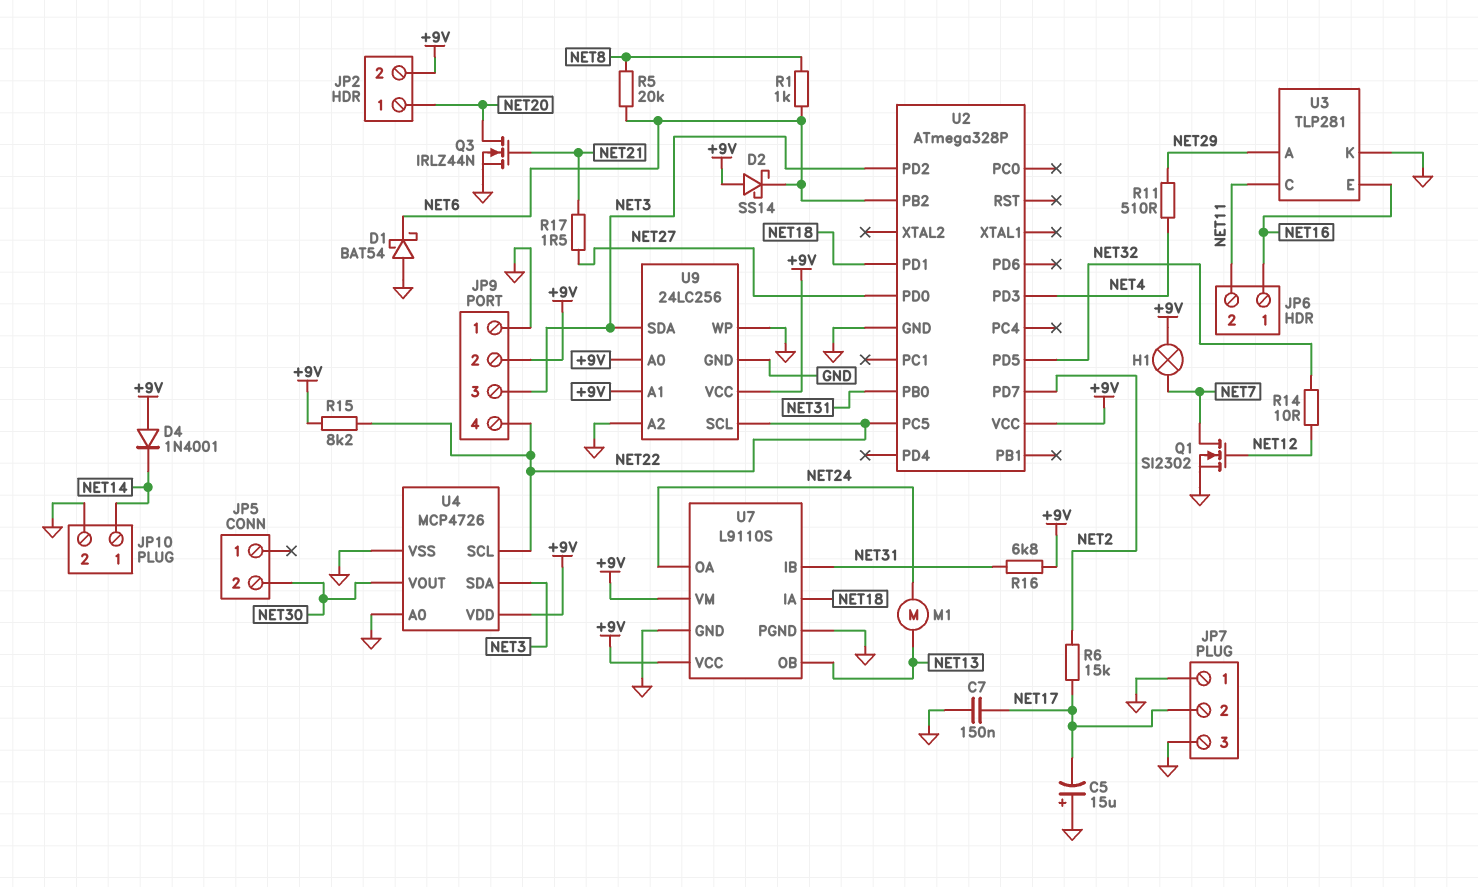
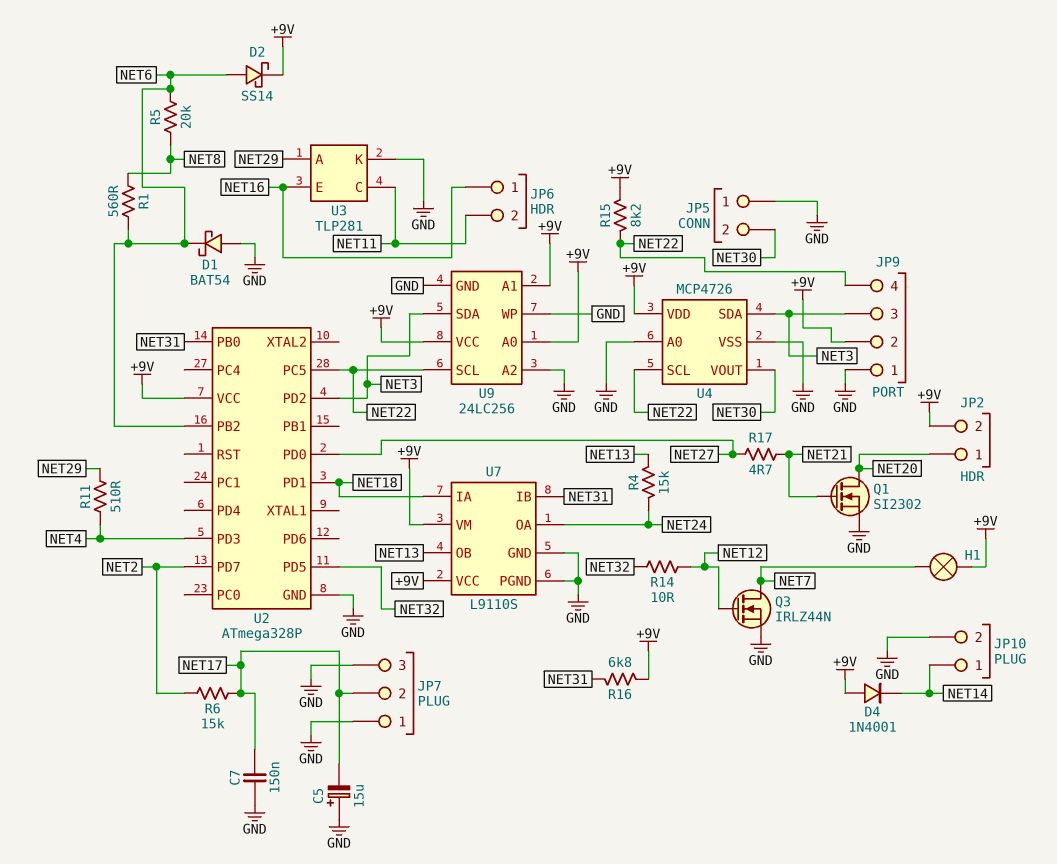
D2: schottky SS14 (A +9V, K NET6) -> schottky SS14 (A NET6, K +9V)
JP5 pin 1: none -> GND
M1: motor (NET13, NET24) -> none
Q1: NMOS SI2302 (G NET12, D NET7, S GND) -> NMOS SI2302 (G NET21, D NET20, S GND)
Q3: NMOS IRLZ44N (G NET21, D NET20, S GND) -> NMOS IRLZ44N (G NET12, D NET7, S GND)
R1: 1k (NET6, NET8) -> 560 (NET6, NET8)
R4: none -> 15k (NET13, NET24)
R17: 1.5 (NET21, NET27) -> 4.7 (NET21, NET27)

